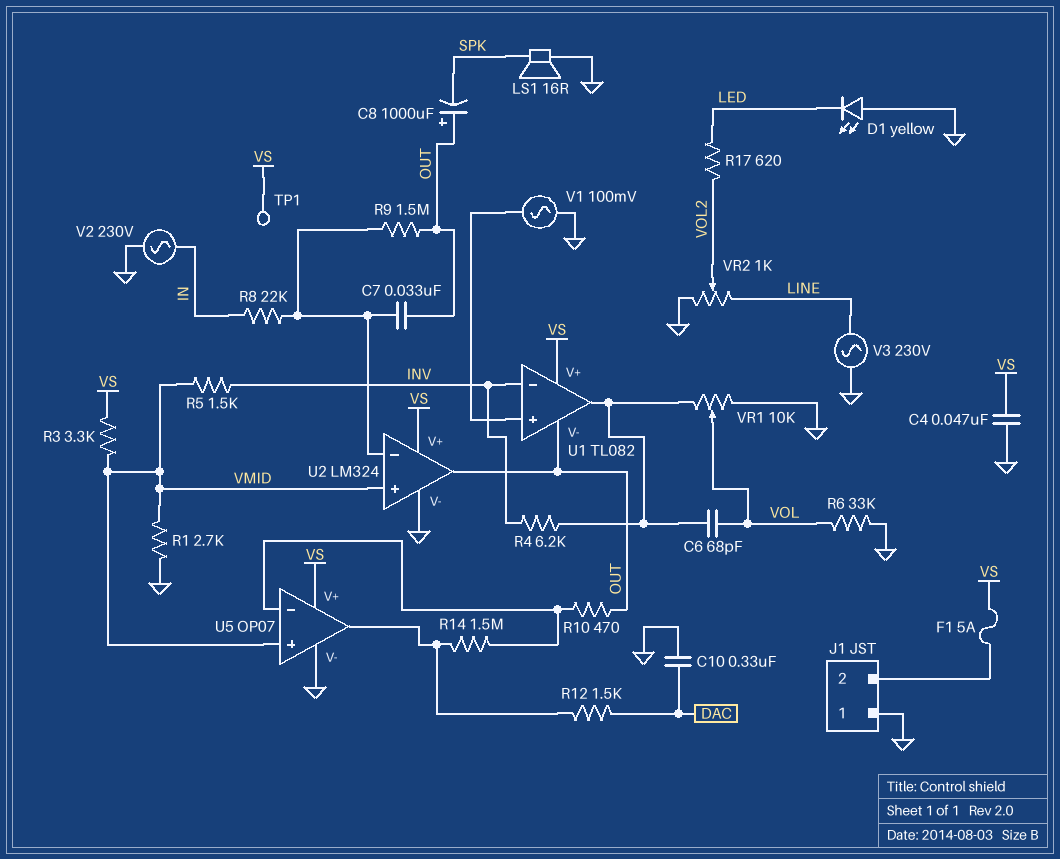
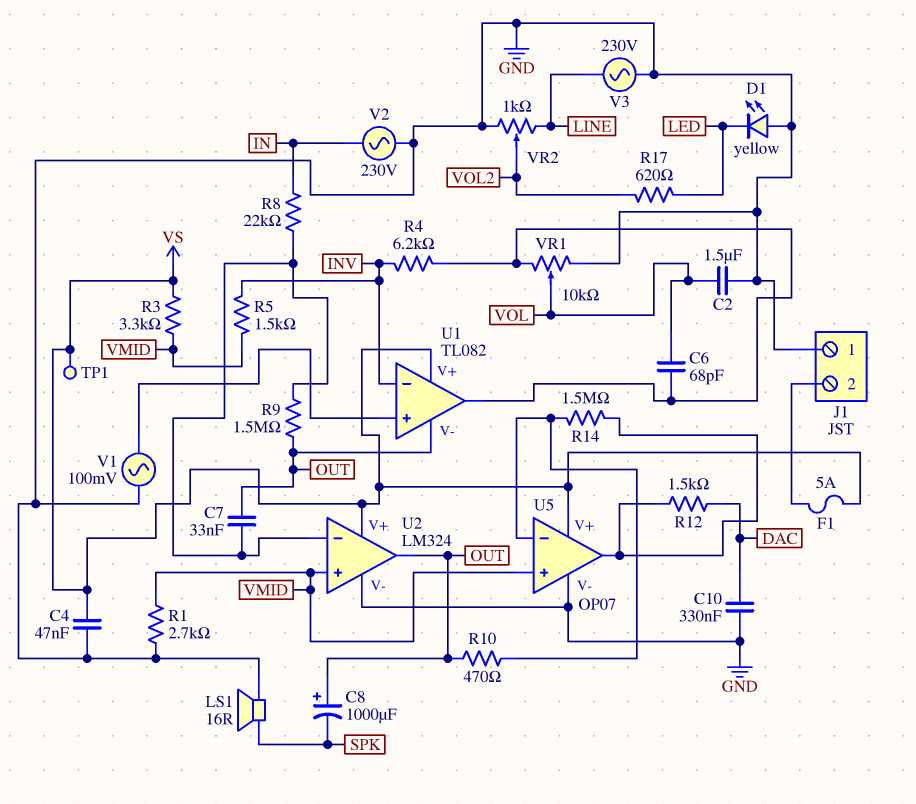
C2: none -> 1.5uF (GND, VOL)
R6: 33k (GND, VOL) -> none

